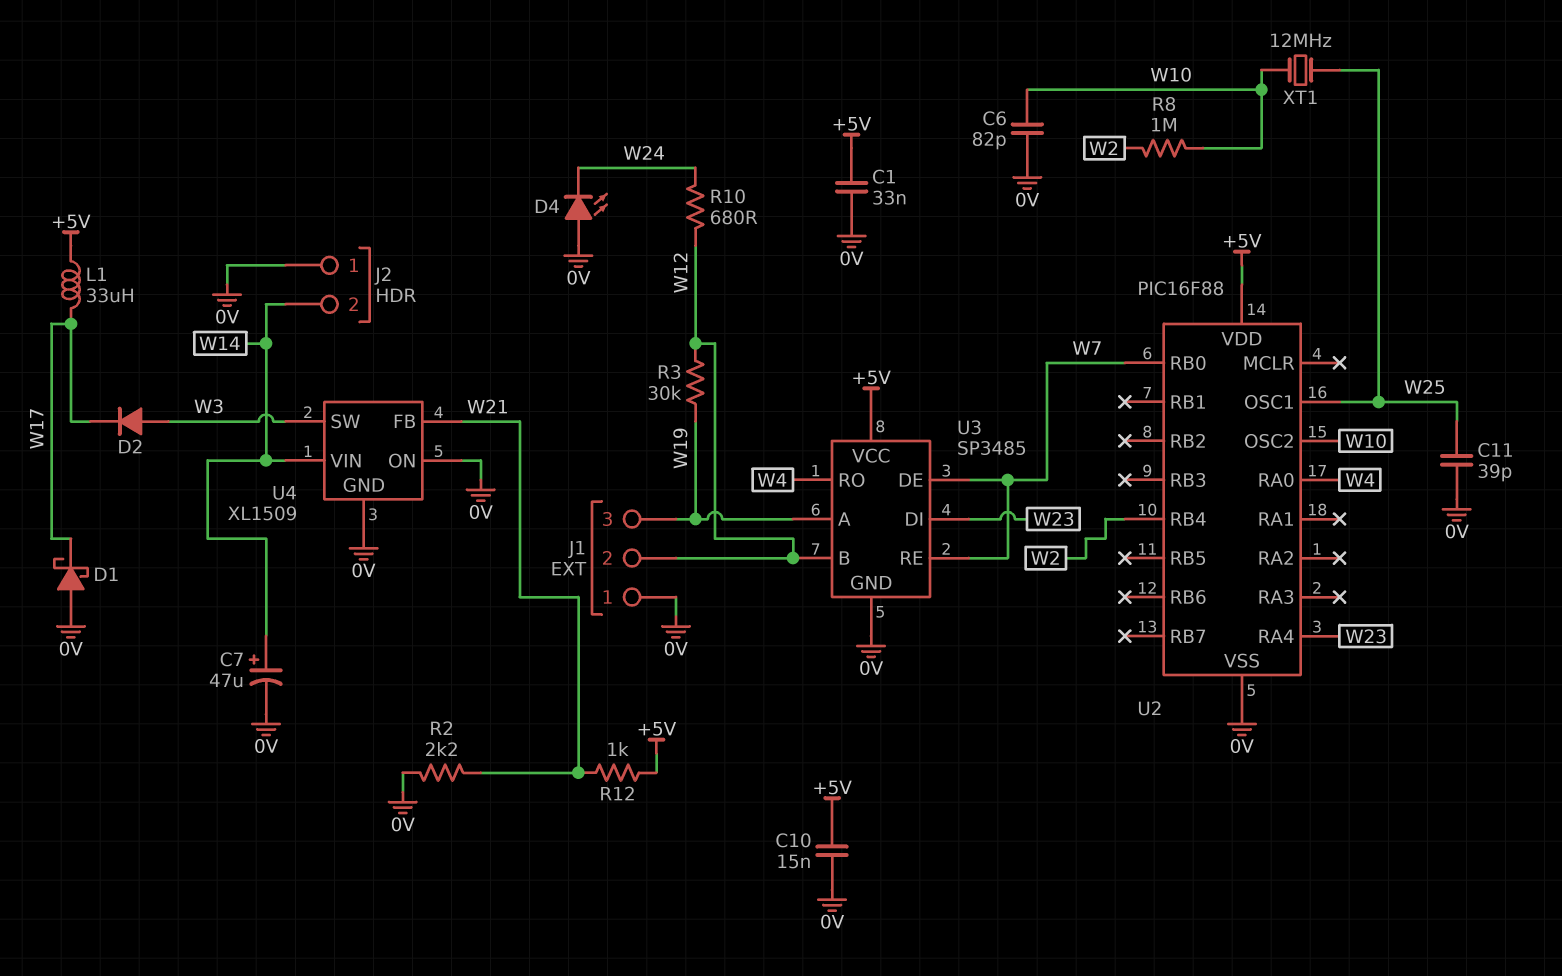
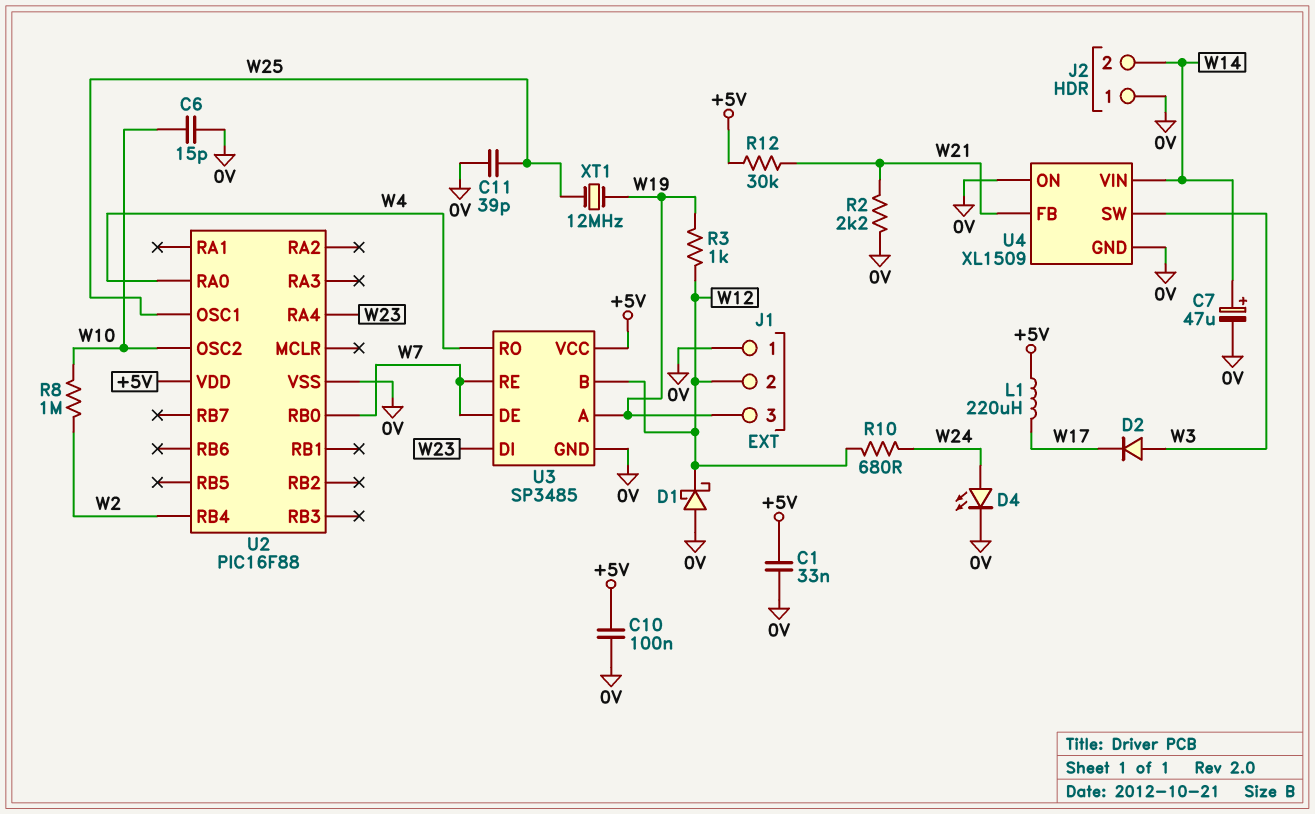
C6: 82pF (0V, W10) -> 15pF (0V, W10)
C10: 15nF (+5V, 0V) -> 100nF (+5V, 0V)
D1: schottky (A 0V, K W17) -> schottky (A 0V, K W12)
D4: LED (A 0V, K W24) -> LED (A W24, K 0V)
L1: 33uH (+5V, W17) -> 220uH (+5V, W17)
R3: 30k (W12, W19) -> 1k (W12, W19)
R12: 1k (+5V, W21) -> 30k (+5V, W21)
XT1: 12MHz (W10, W25) -> 12MHz (W19, W25)

